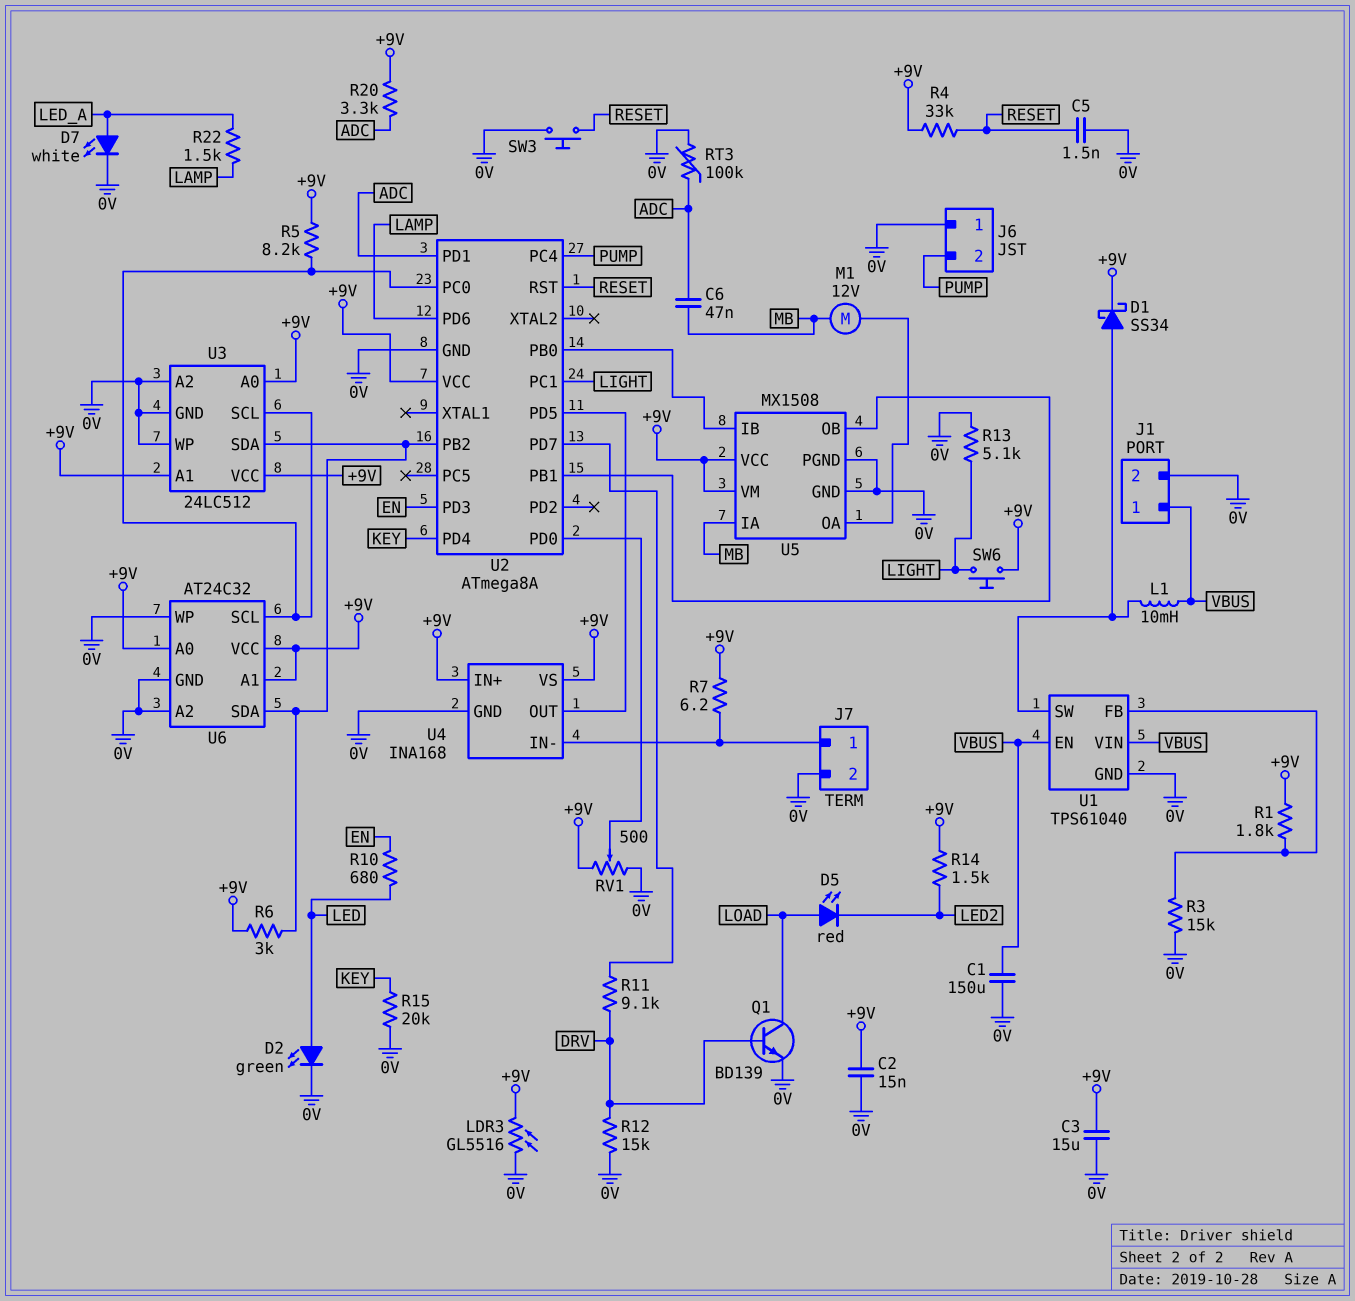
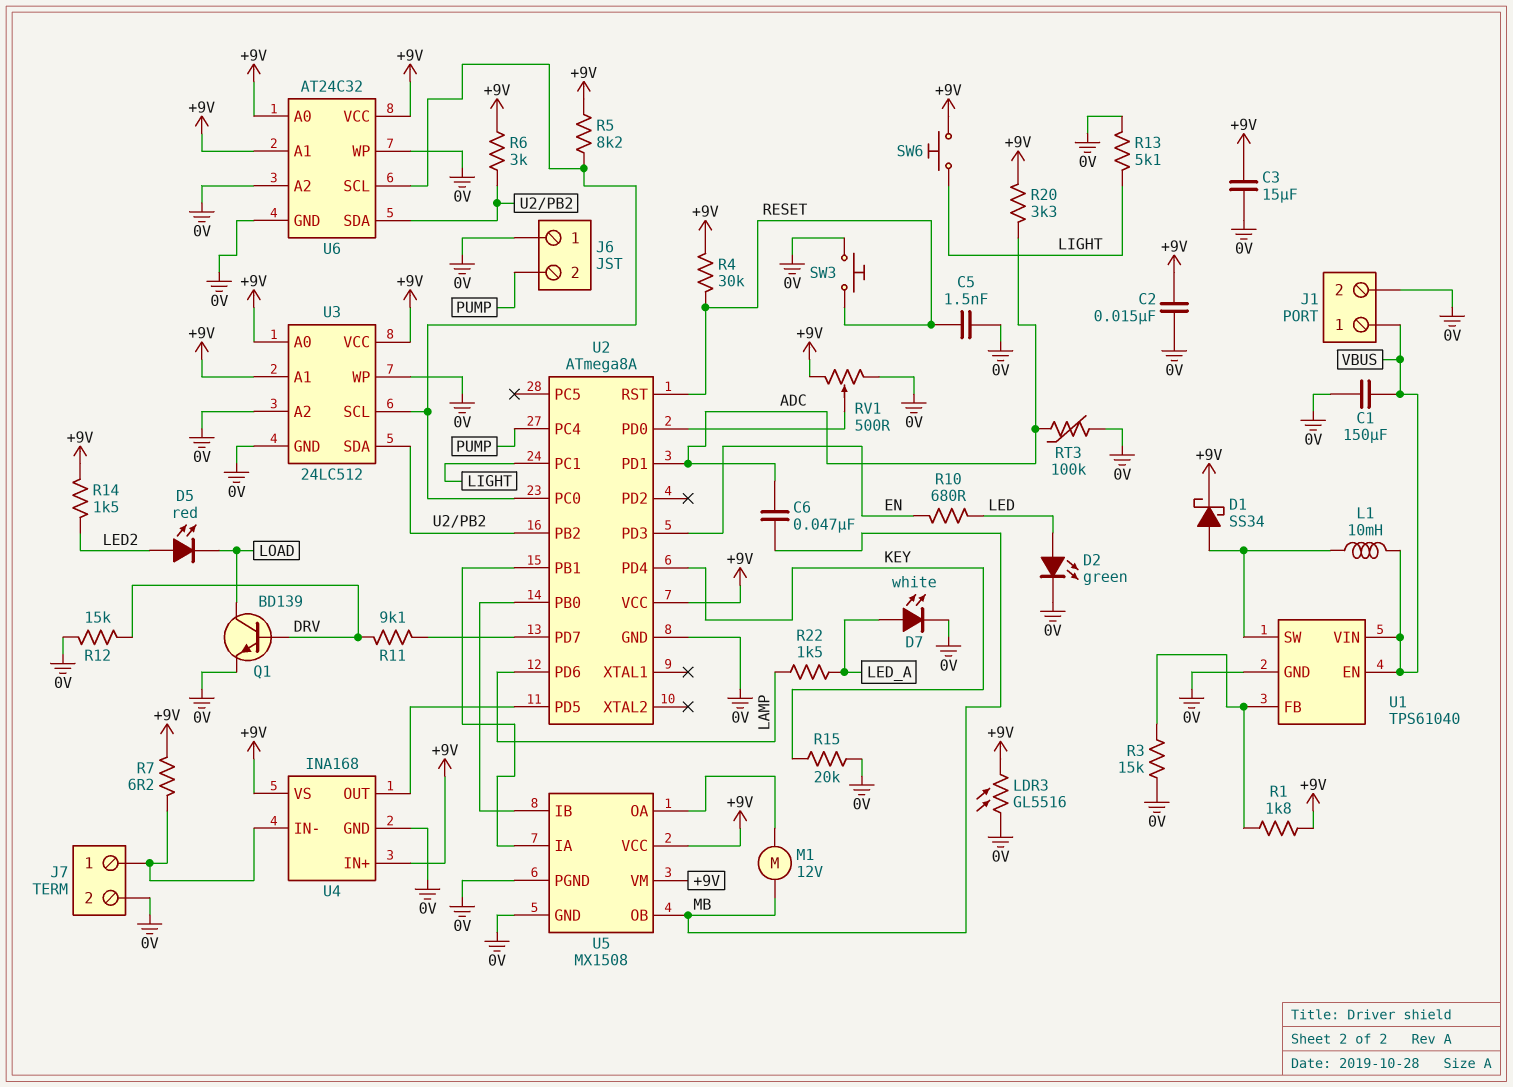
D5: LED red (A LOAD, K LED2) -> LED red (A LED2, K LOAD)
R4: 33k (+9V, RESET) -> 30k (+9V, RESET)
U5 pin IA: MB -> U2/PB1
U5 pin OB: U2/PB1 -> MB

